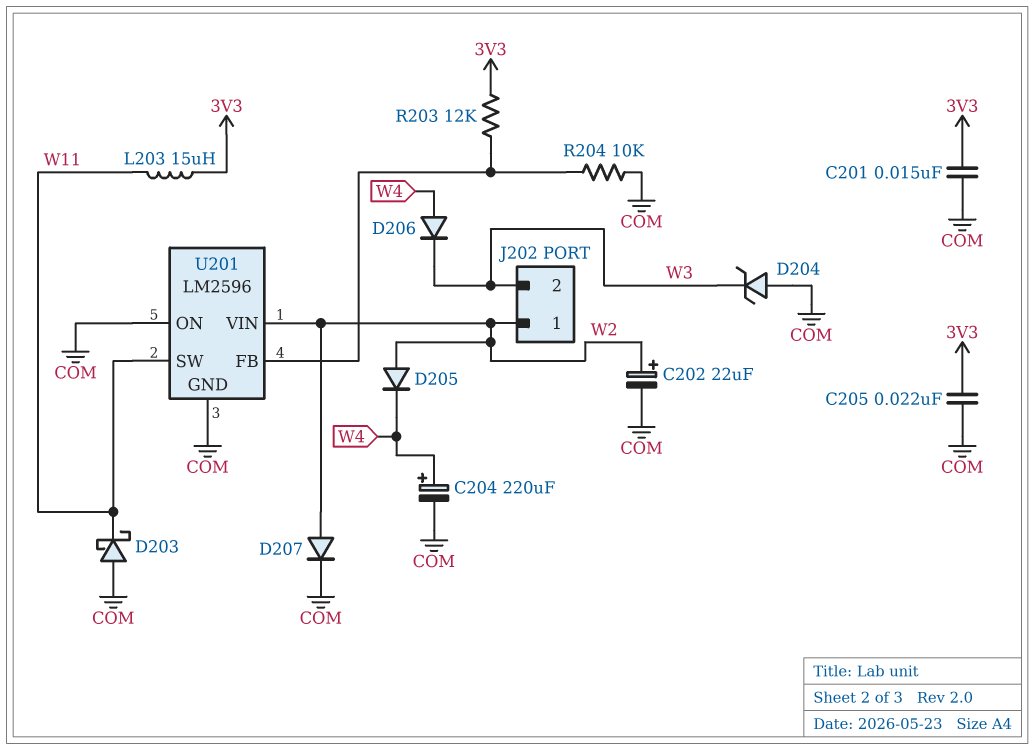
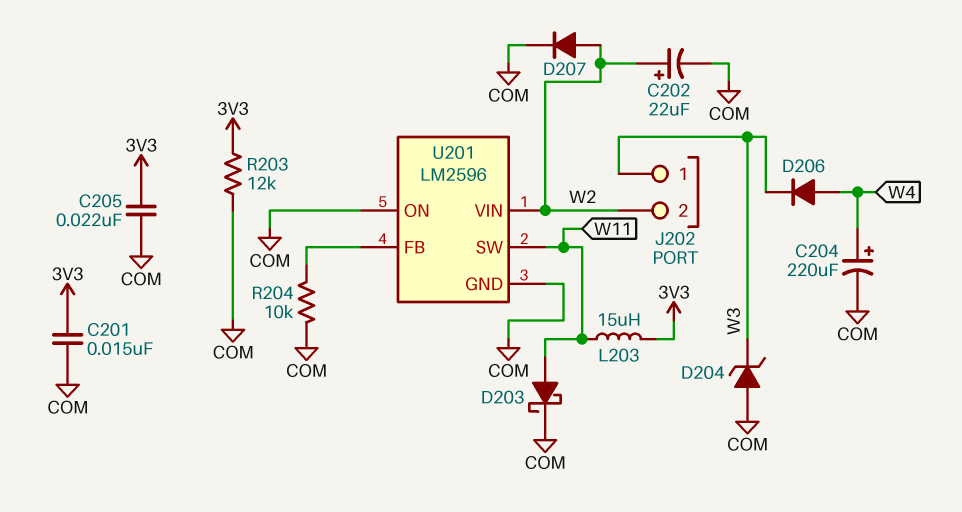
D203: schottky (A COM, K W11) -> schottky (A W11, K COM)
D205: diode (A W2, K W4) -> none
J202 pin 1: W2 -> W3
J202 pin 2: W3 -> W2
R203: 12k (3V3, U201/FB) -> 12k (3V3, COM)

